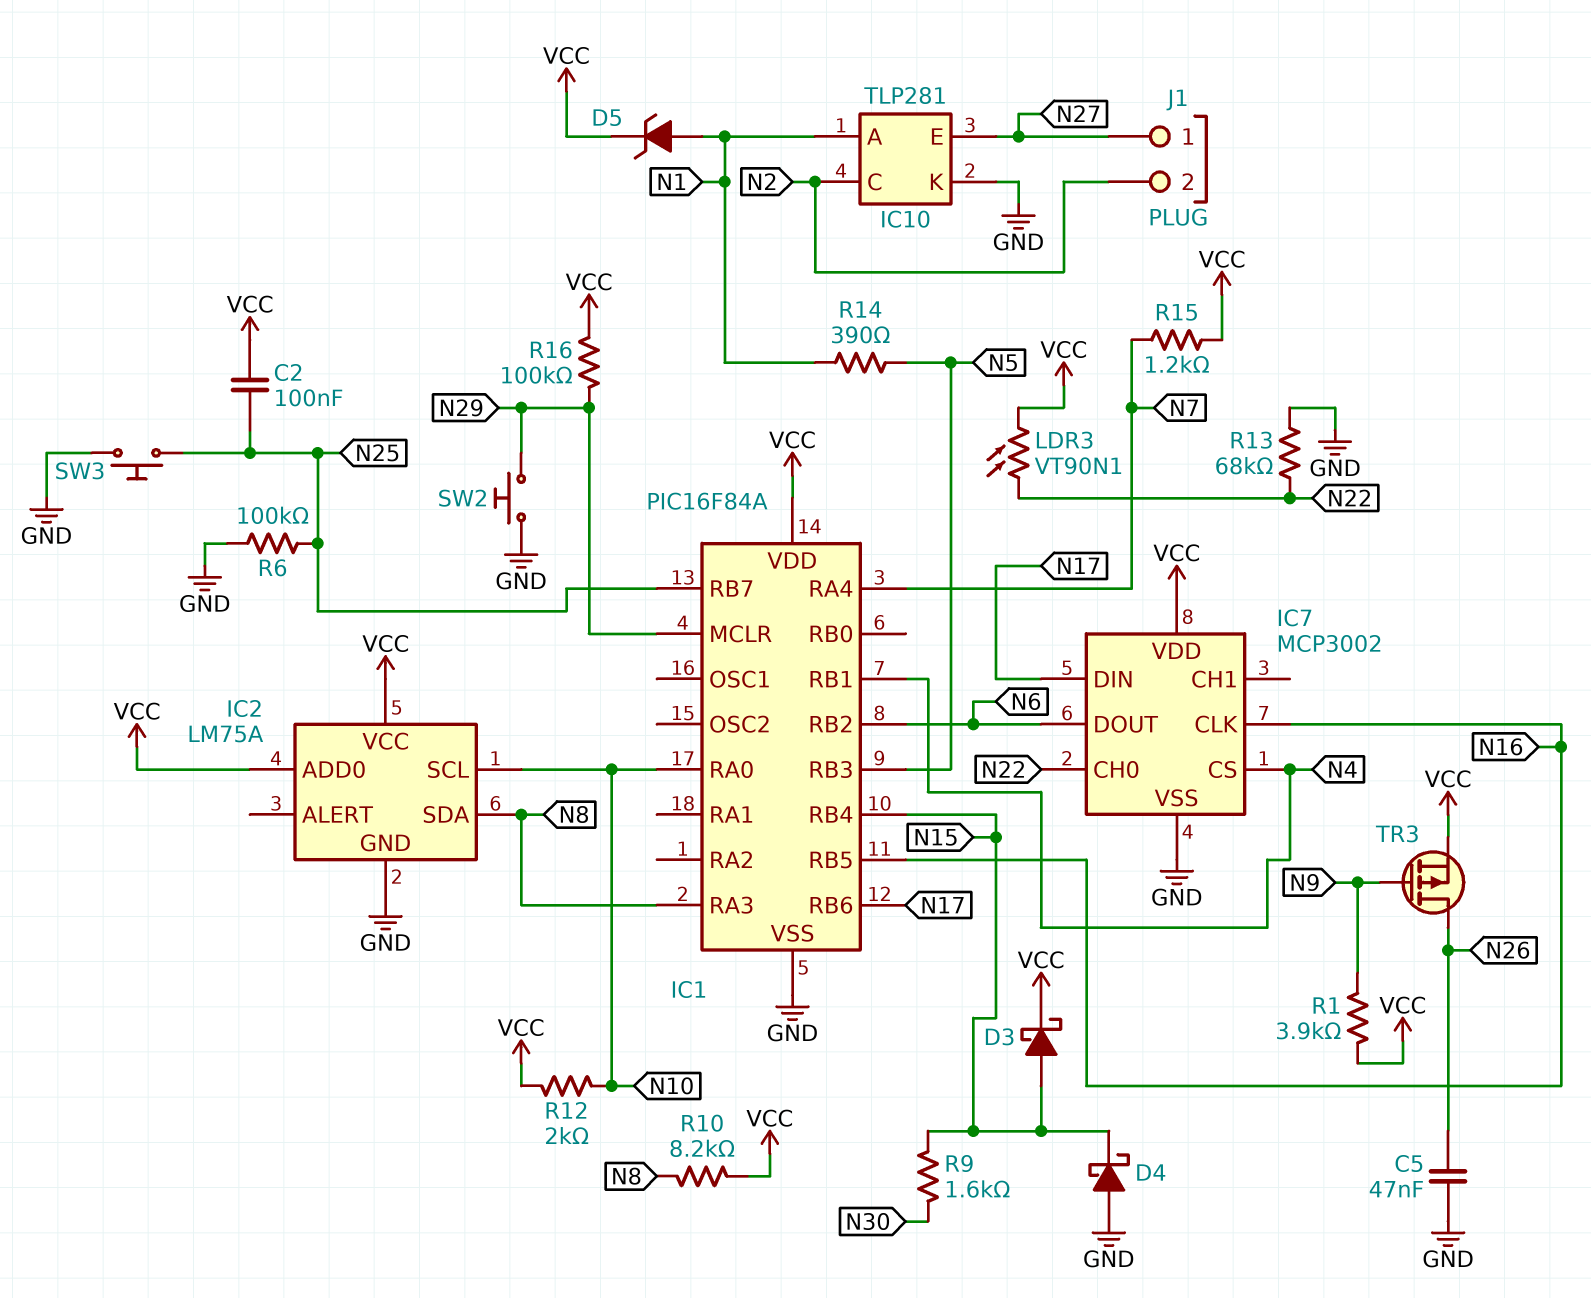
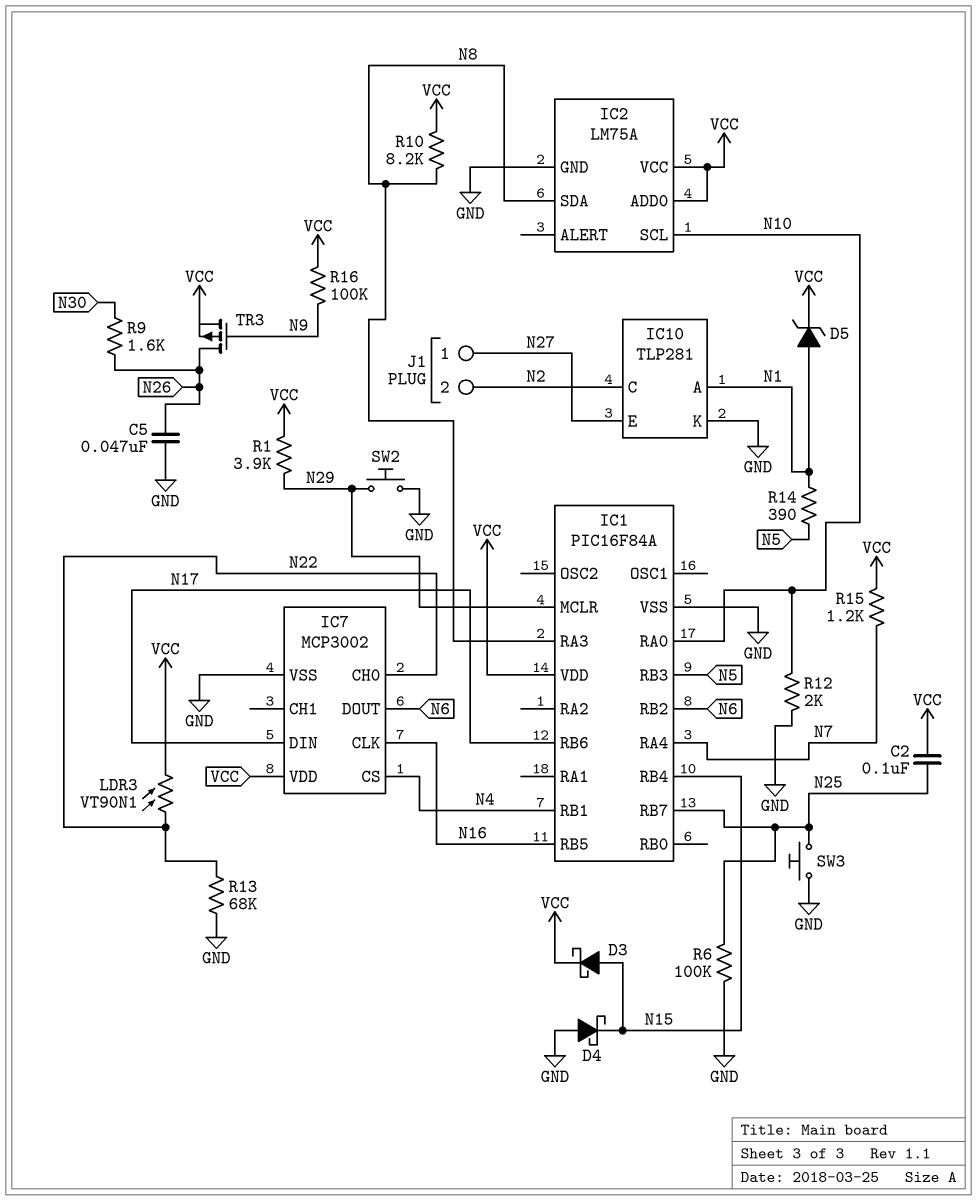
R1: 3.9k (N9, VCC) -> 3.9k (N29, VCC)
R9: 1.6k (N15, N30) -> 1.6k (N26, N30)
R12: 2k (N10, VCC) -> 2k (GND, N10)
R16: 100k (N29, VCC) -> 100k (N9, VCC)

